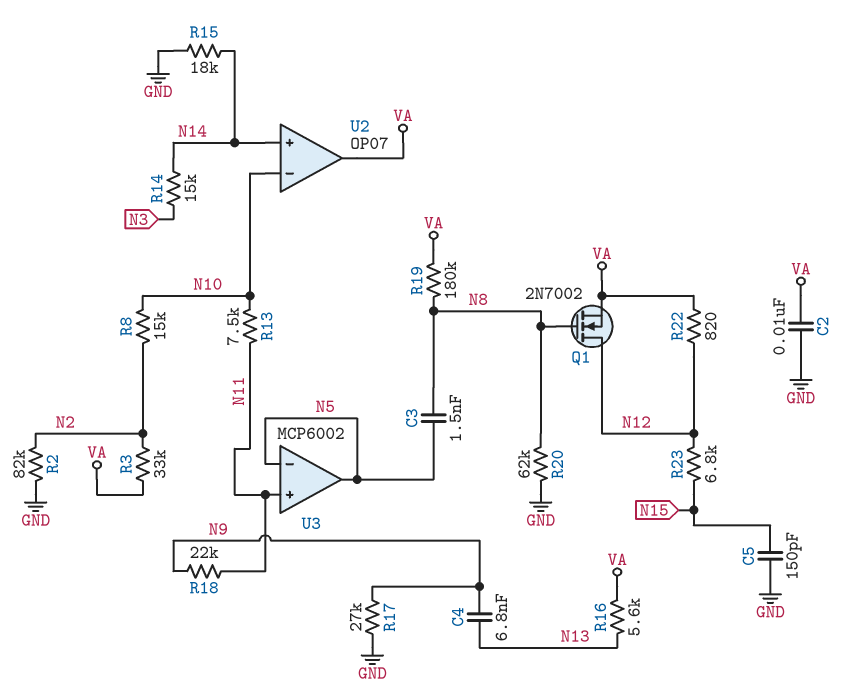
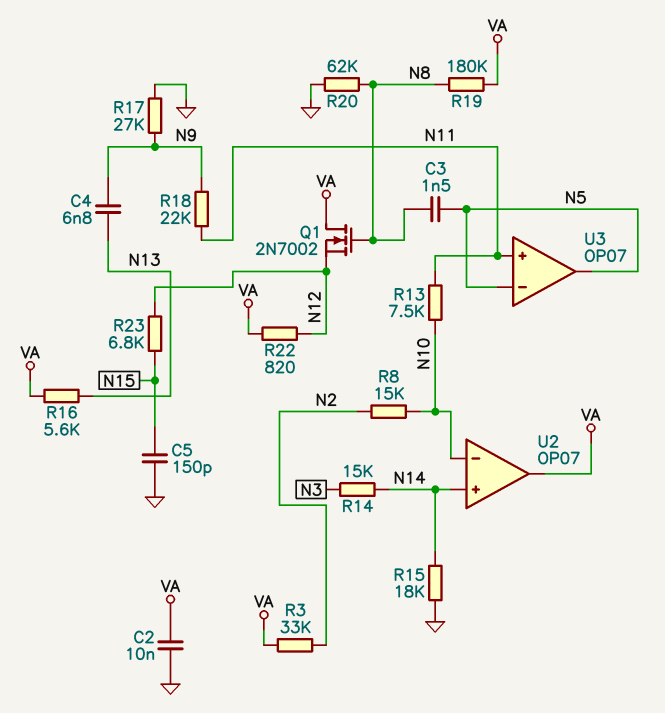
Q1: NMOS 2N7002 (G N8, D N12, S VA) -> NMOS 2N7002 (G N8, D VA, S N12)
R2: 82k (GND, N2) -> none
U3: MCP6002 -> OP07

